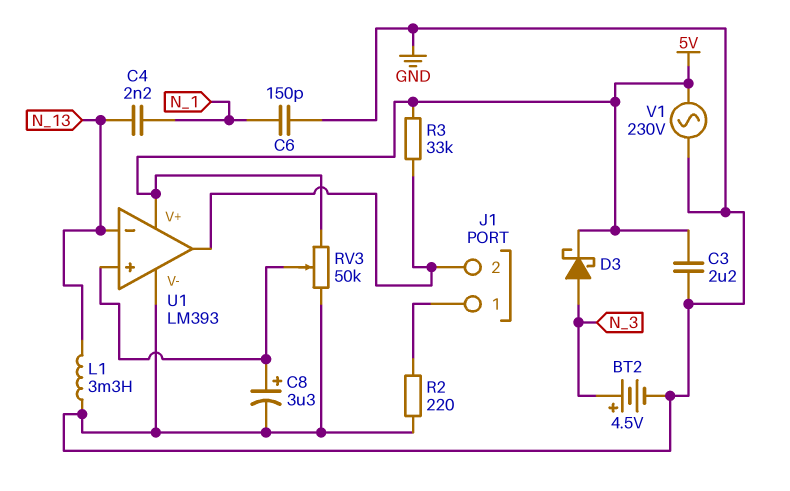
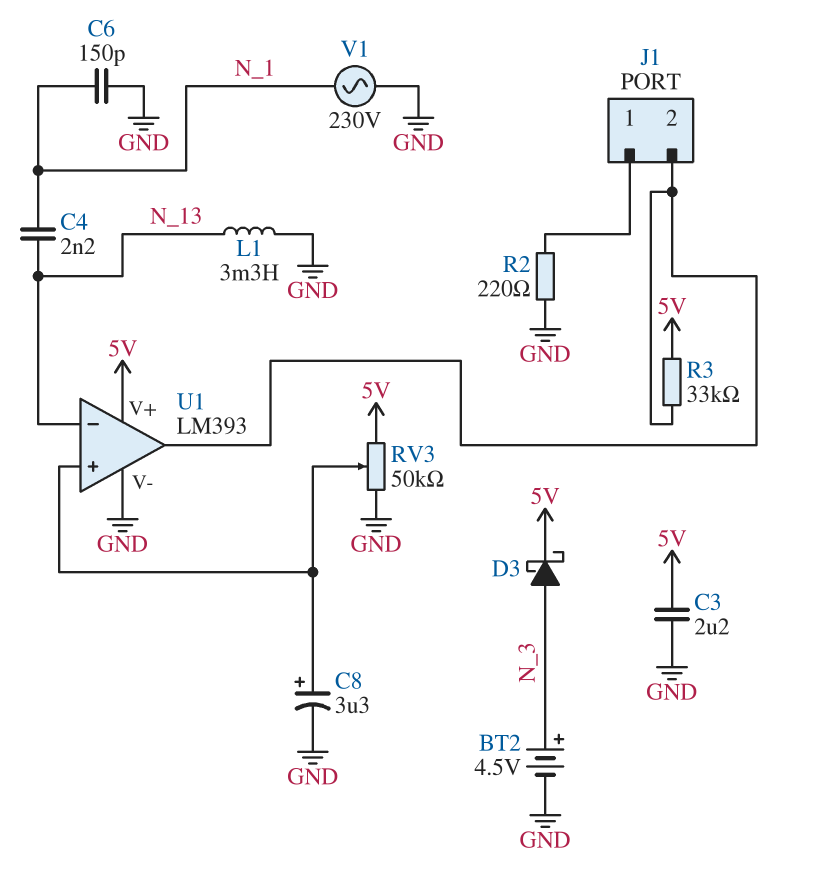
V1: AC 230V (5V, GND) -> AC 230V (GND, N_1)

